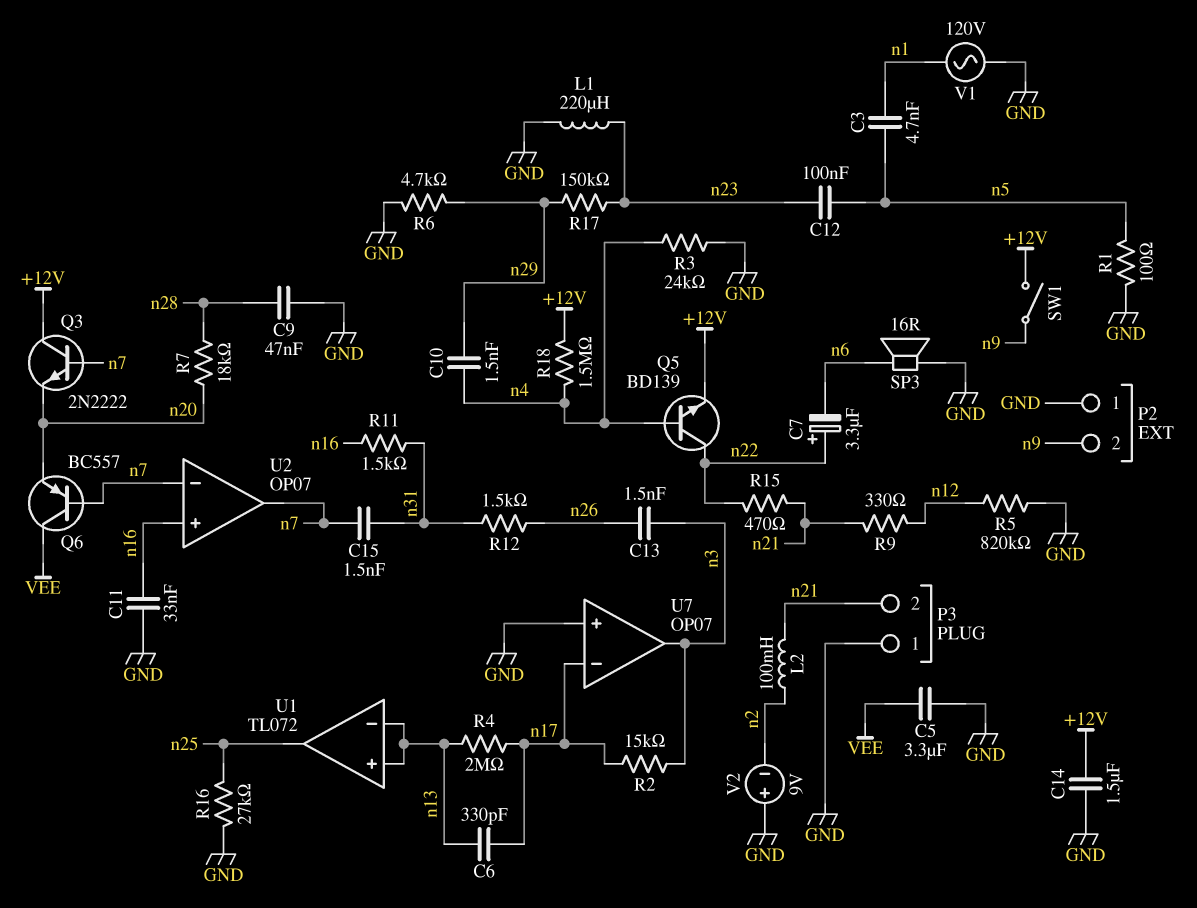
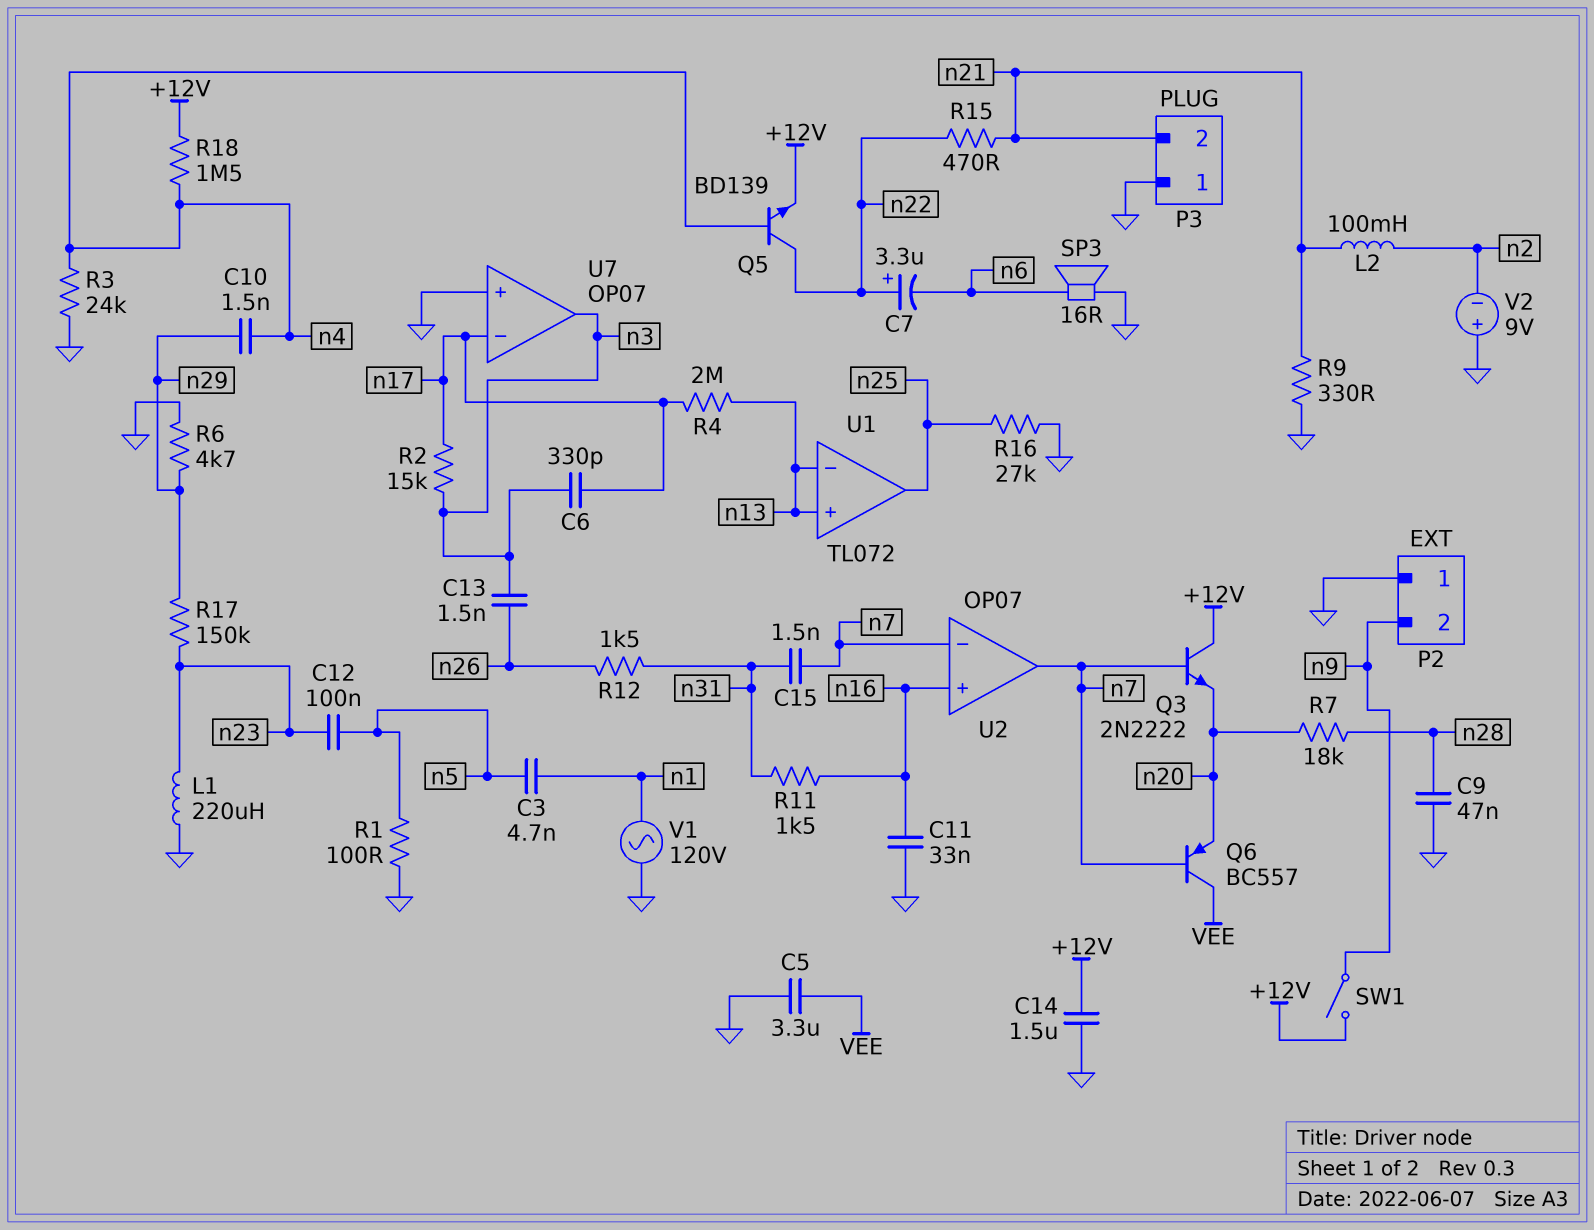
C6: 330pF (n13, n17) -> 330pF (n3, n17)
R5: 820k (GND, n12) -> none
R9: 330 (n12, n21) -> 330 (GND, n21)

